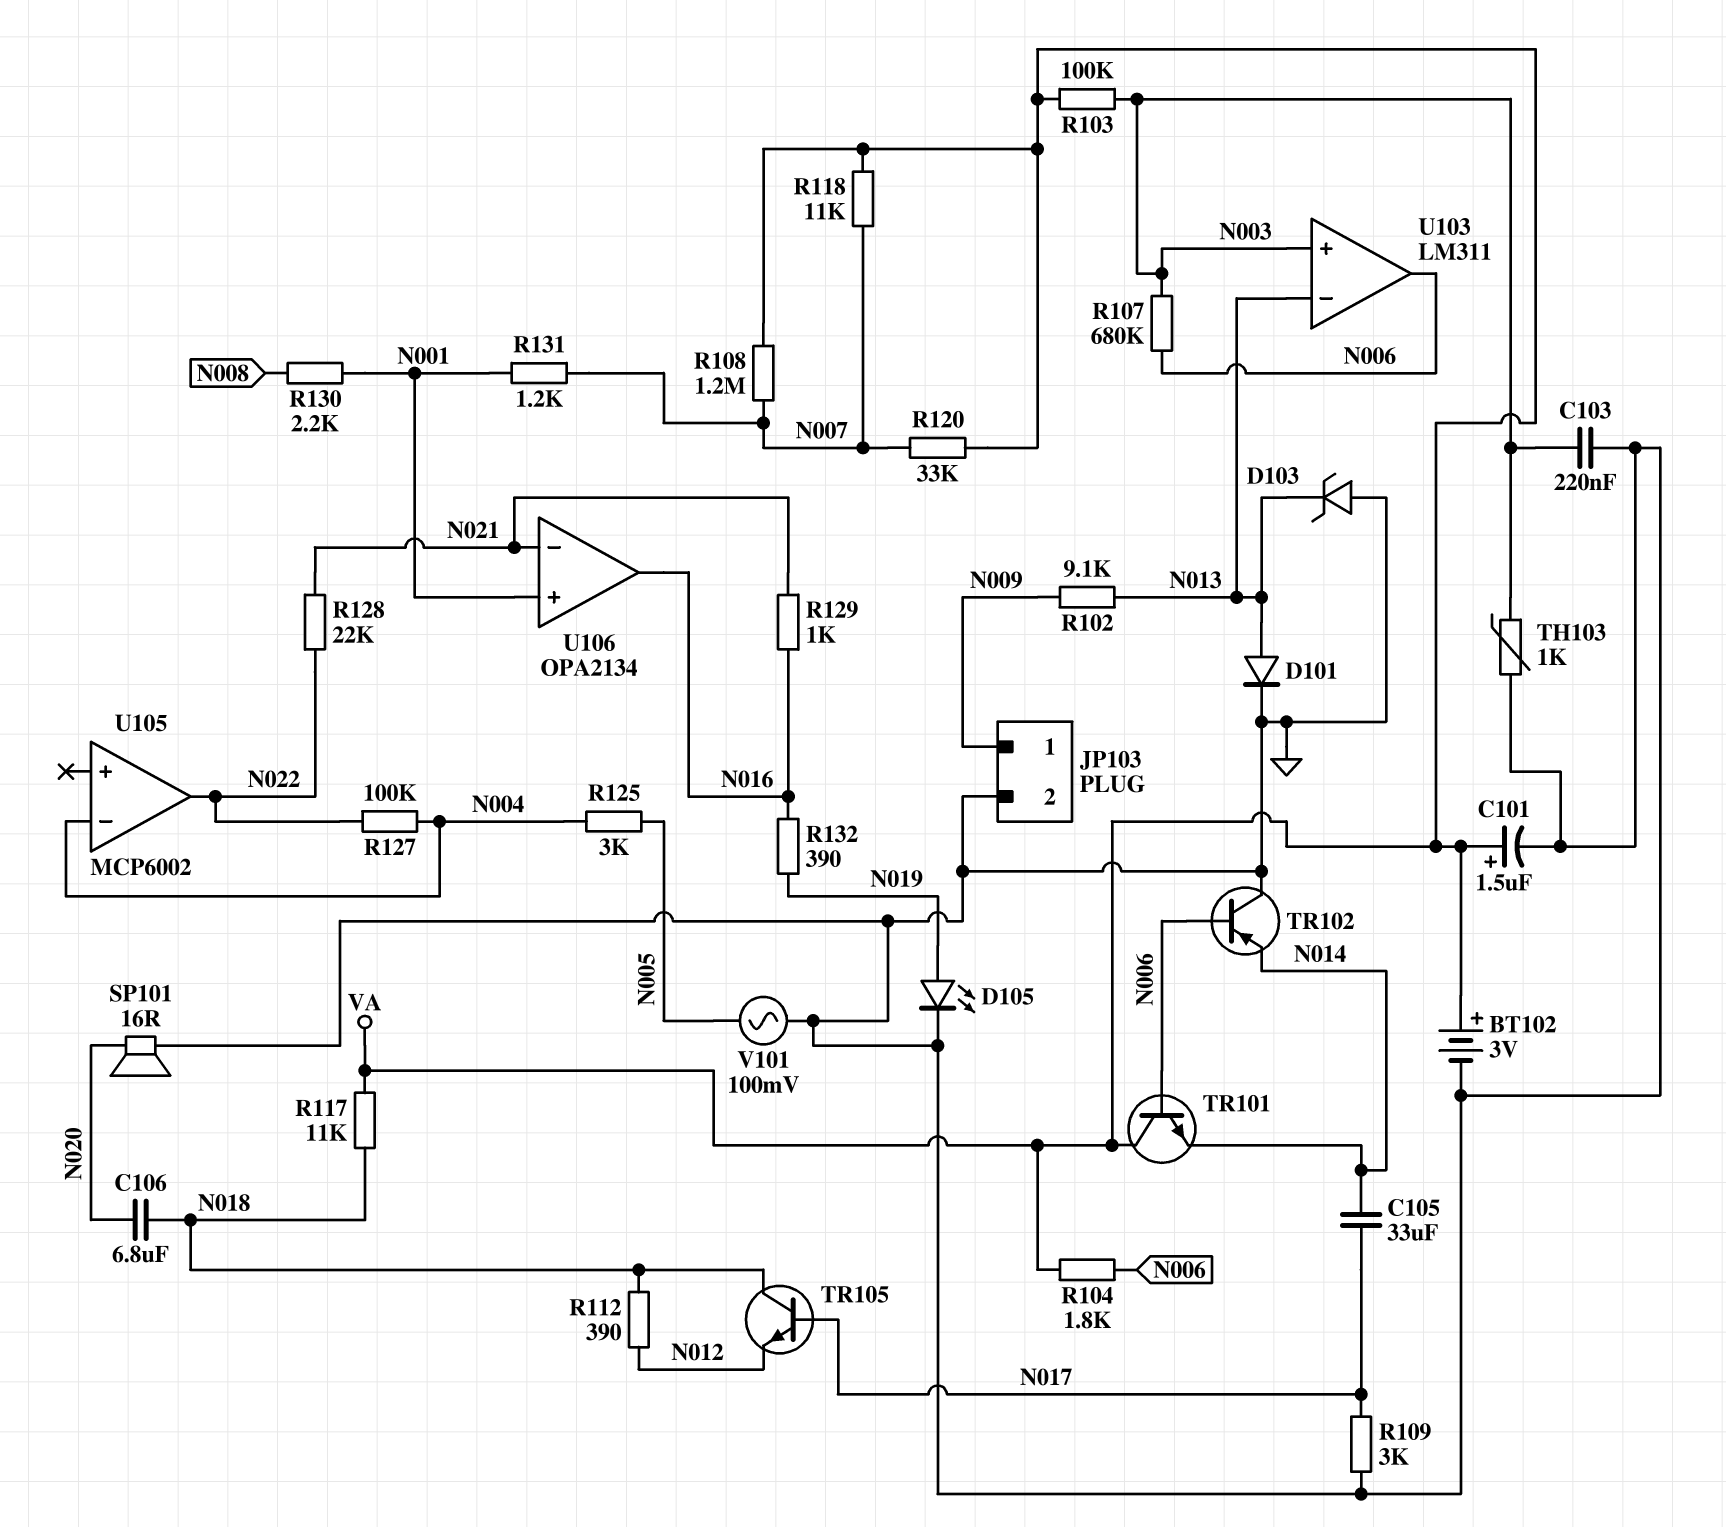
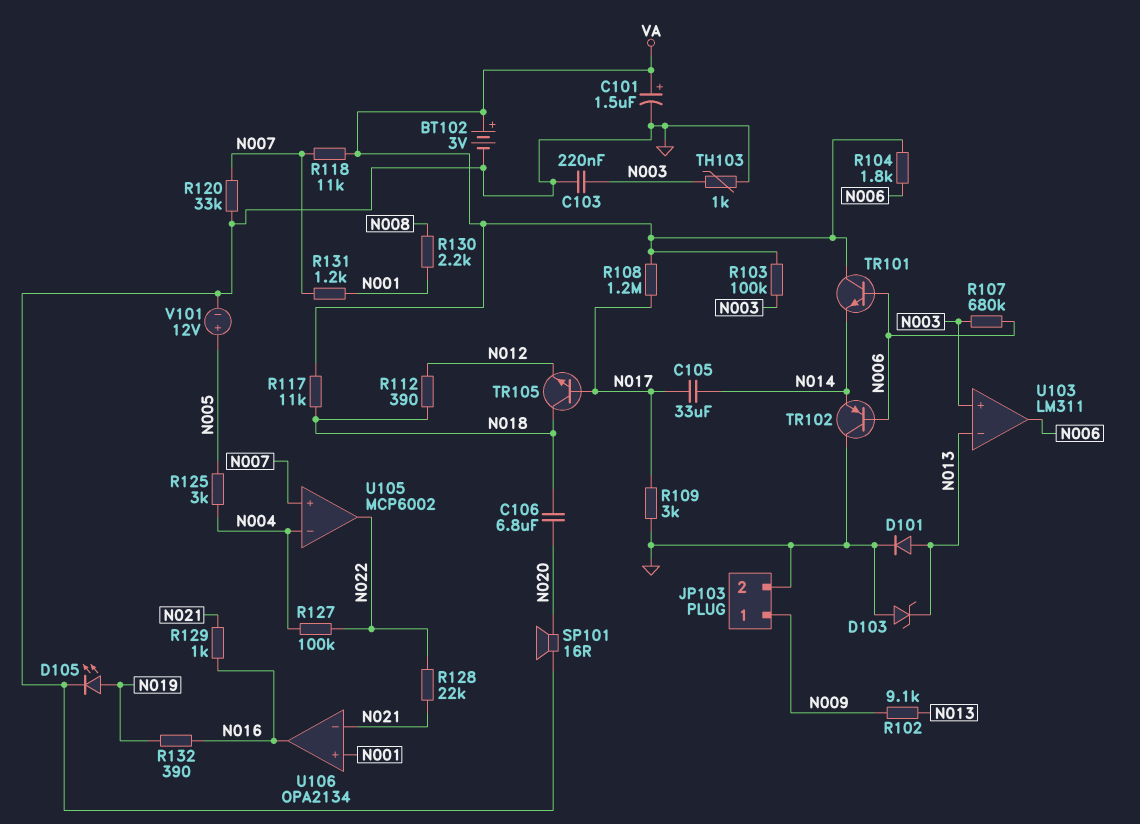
R108: 1.2M (N007, VA) -> 1.2M (N017, VA)
R120: 33k (N007, VA) -> 33k (GND, N007)
U105 pin in+: none -> N007
V101: AC 100mV (GND, N005) -> 12V (plus N005, minus GND)

